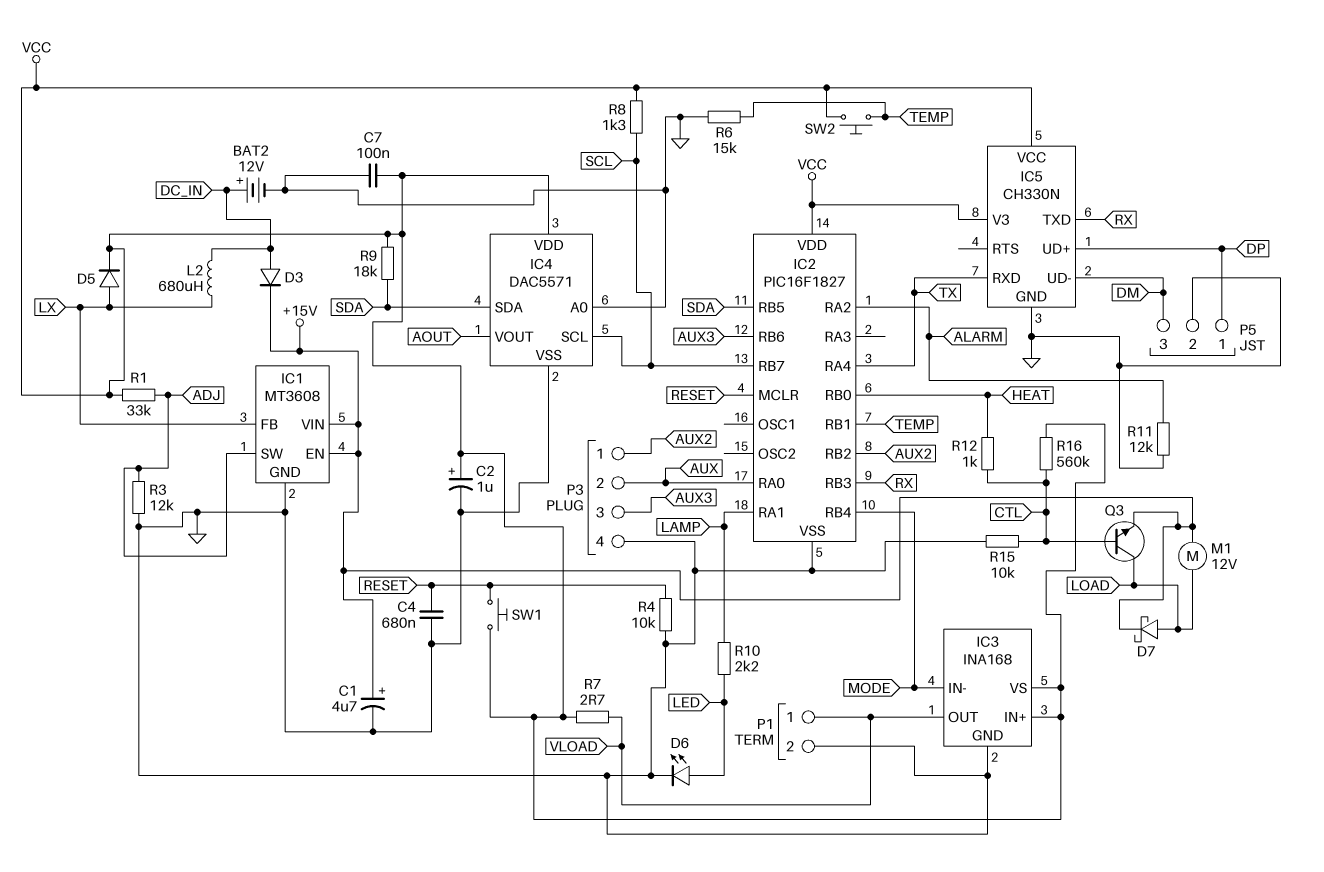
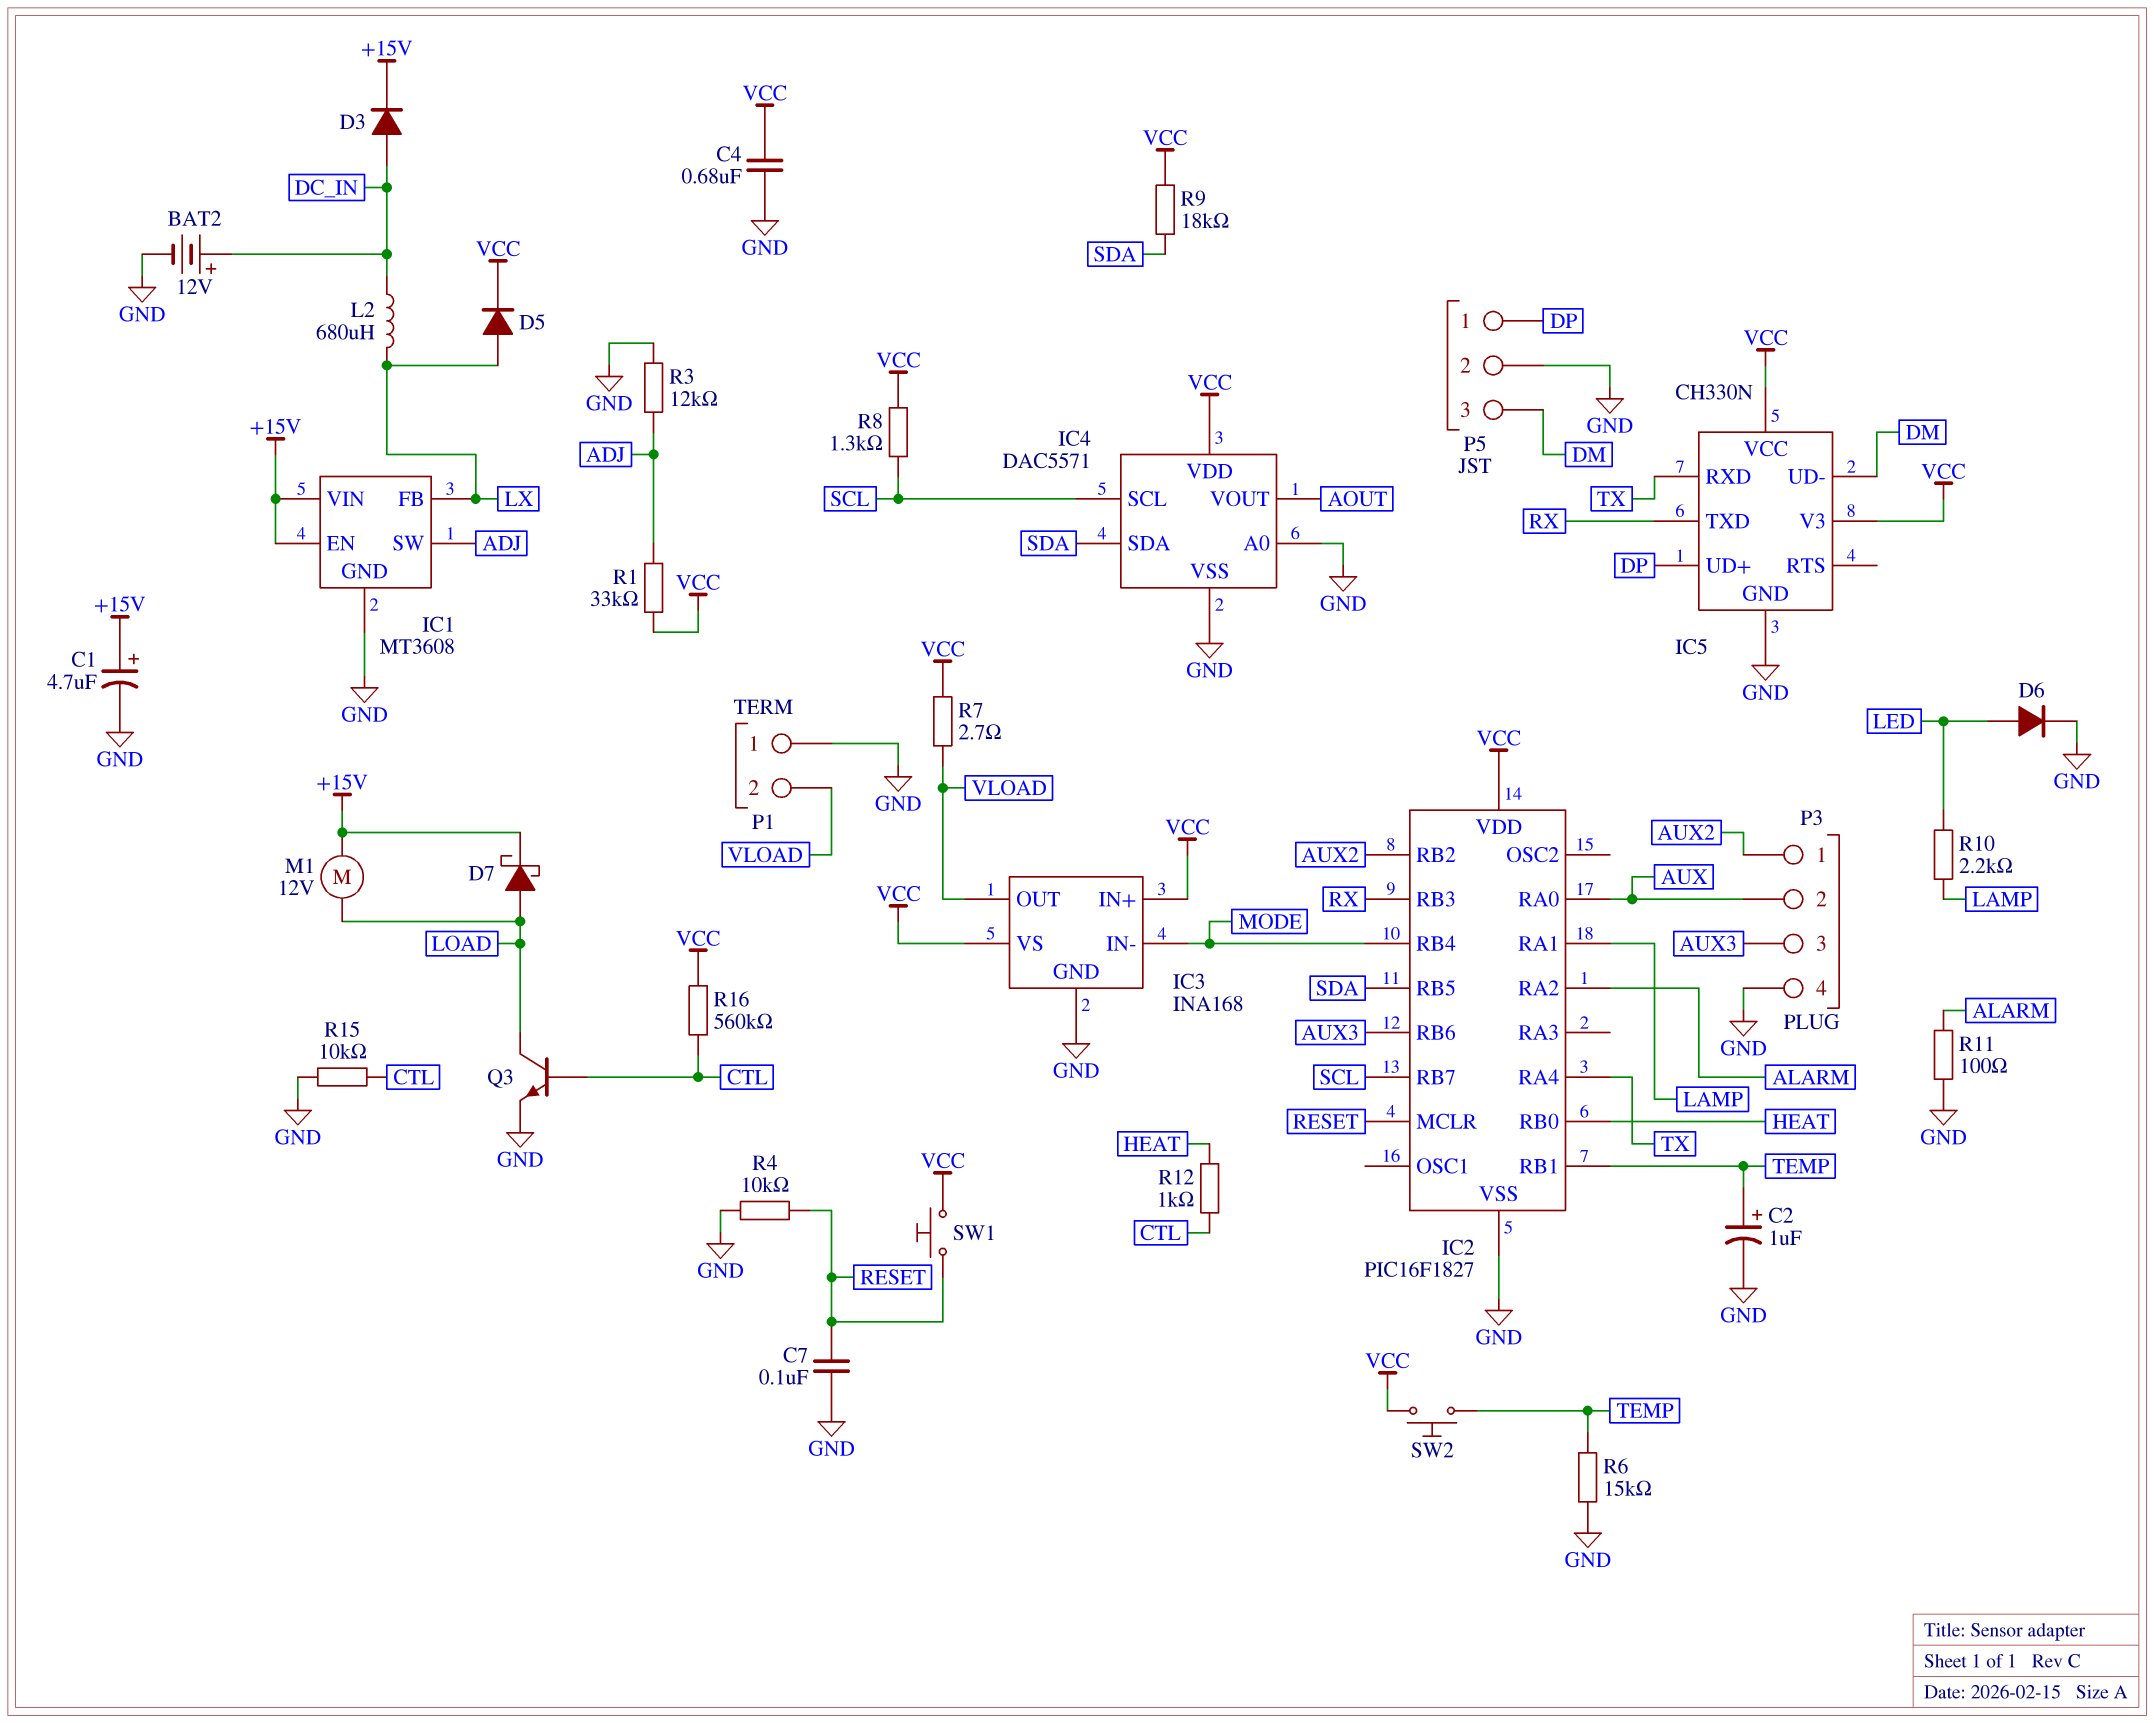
C2: 1uF (plus VCC, minus GND) -> 1uF (plus TEMP, minus GND)
C4: 680nF (GND, RESET) -> 680nF (GND, VCC)
C7: 100nF (GND, VCC) -> 100nF (GND, RESET)
D6: LED (A LED, K GND) -> diode (A LED, K GND)
P1 pin 1: VLOAD -> GND
P1 pin 2: GND -> VLOAD
Q3: NPN (B CTL, C LOAD, E +15V) -> NPN (B CTL, C LOAD, E GND)
R11: 12k (ALARM, GND) -> 100 (ALARM, GND)

